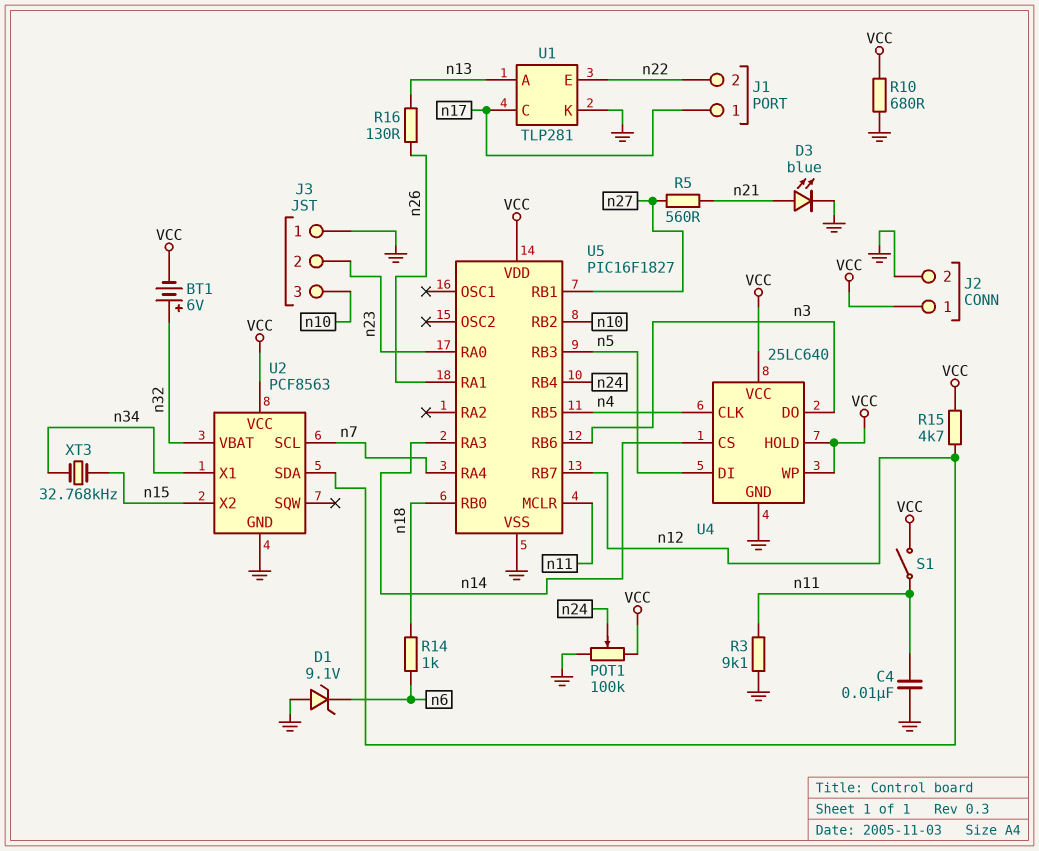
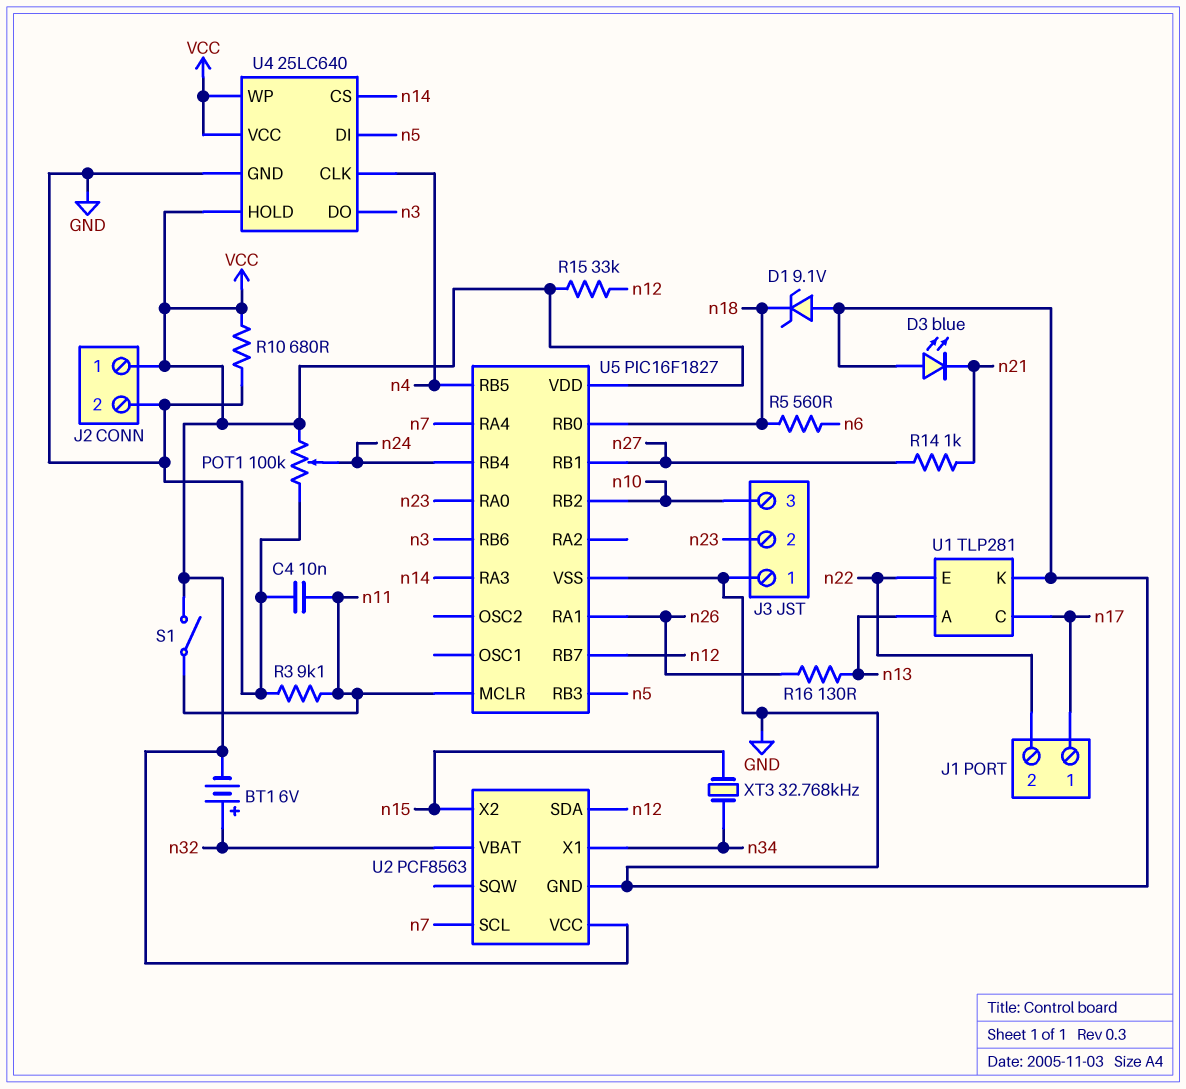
D1: zener 9.1V (A GND, K n6) -> zener 9.1V (A GND, K n18)
D3: LED blue (A n21, K GND) -> LED blue (A GND, K n21)
R5: 560 (n21, n27) -> 560 (n6, n18)
R14: 1k (n6, n18) -> 1k (n21, n27)
R15: 4.7k (VCC, n12) -> 33k (VCC, n12)

